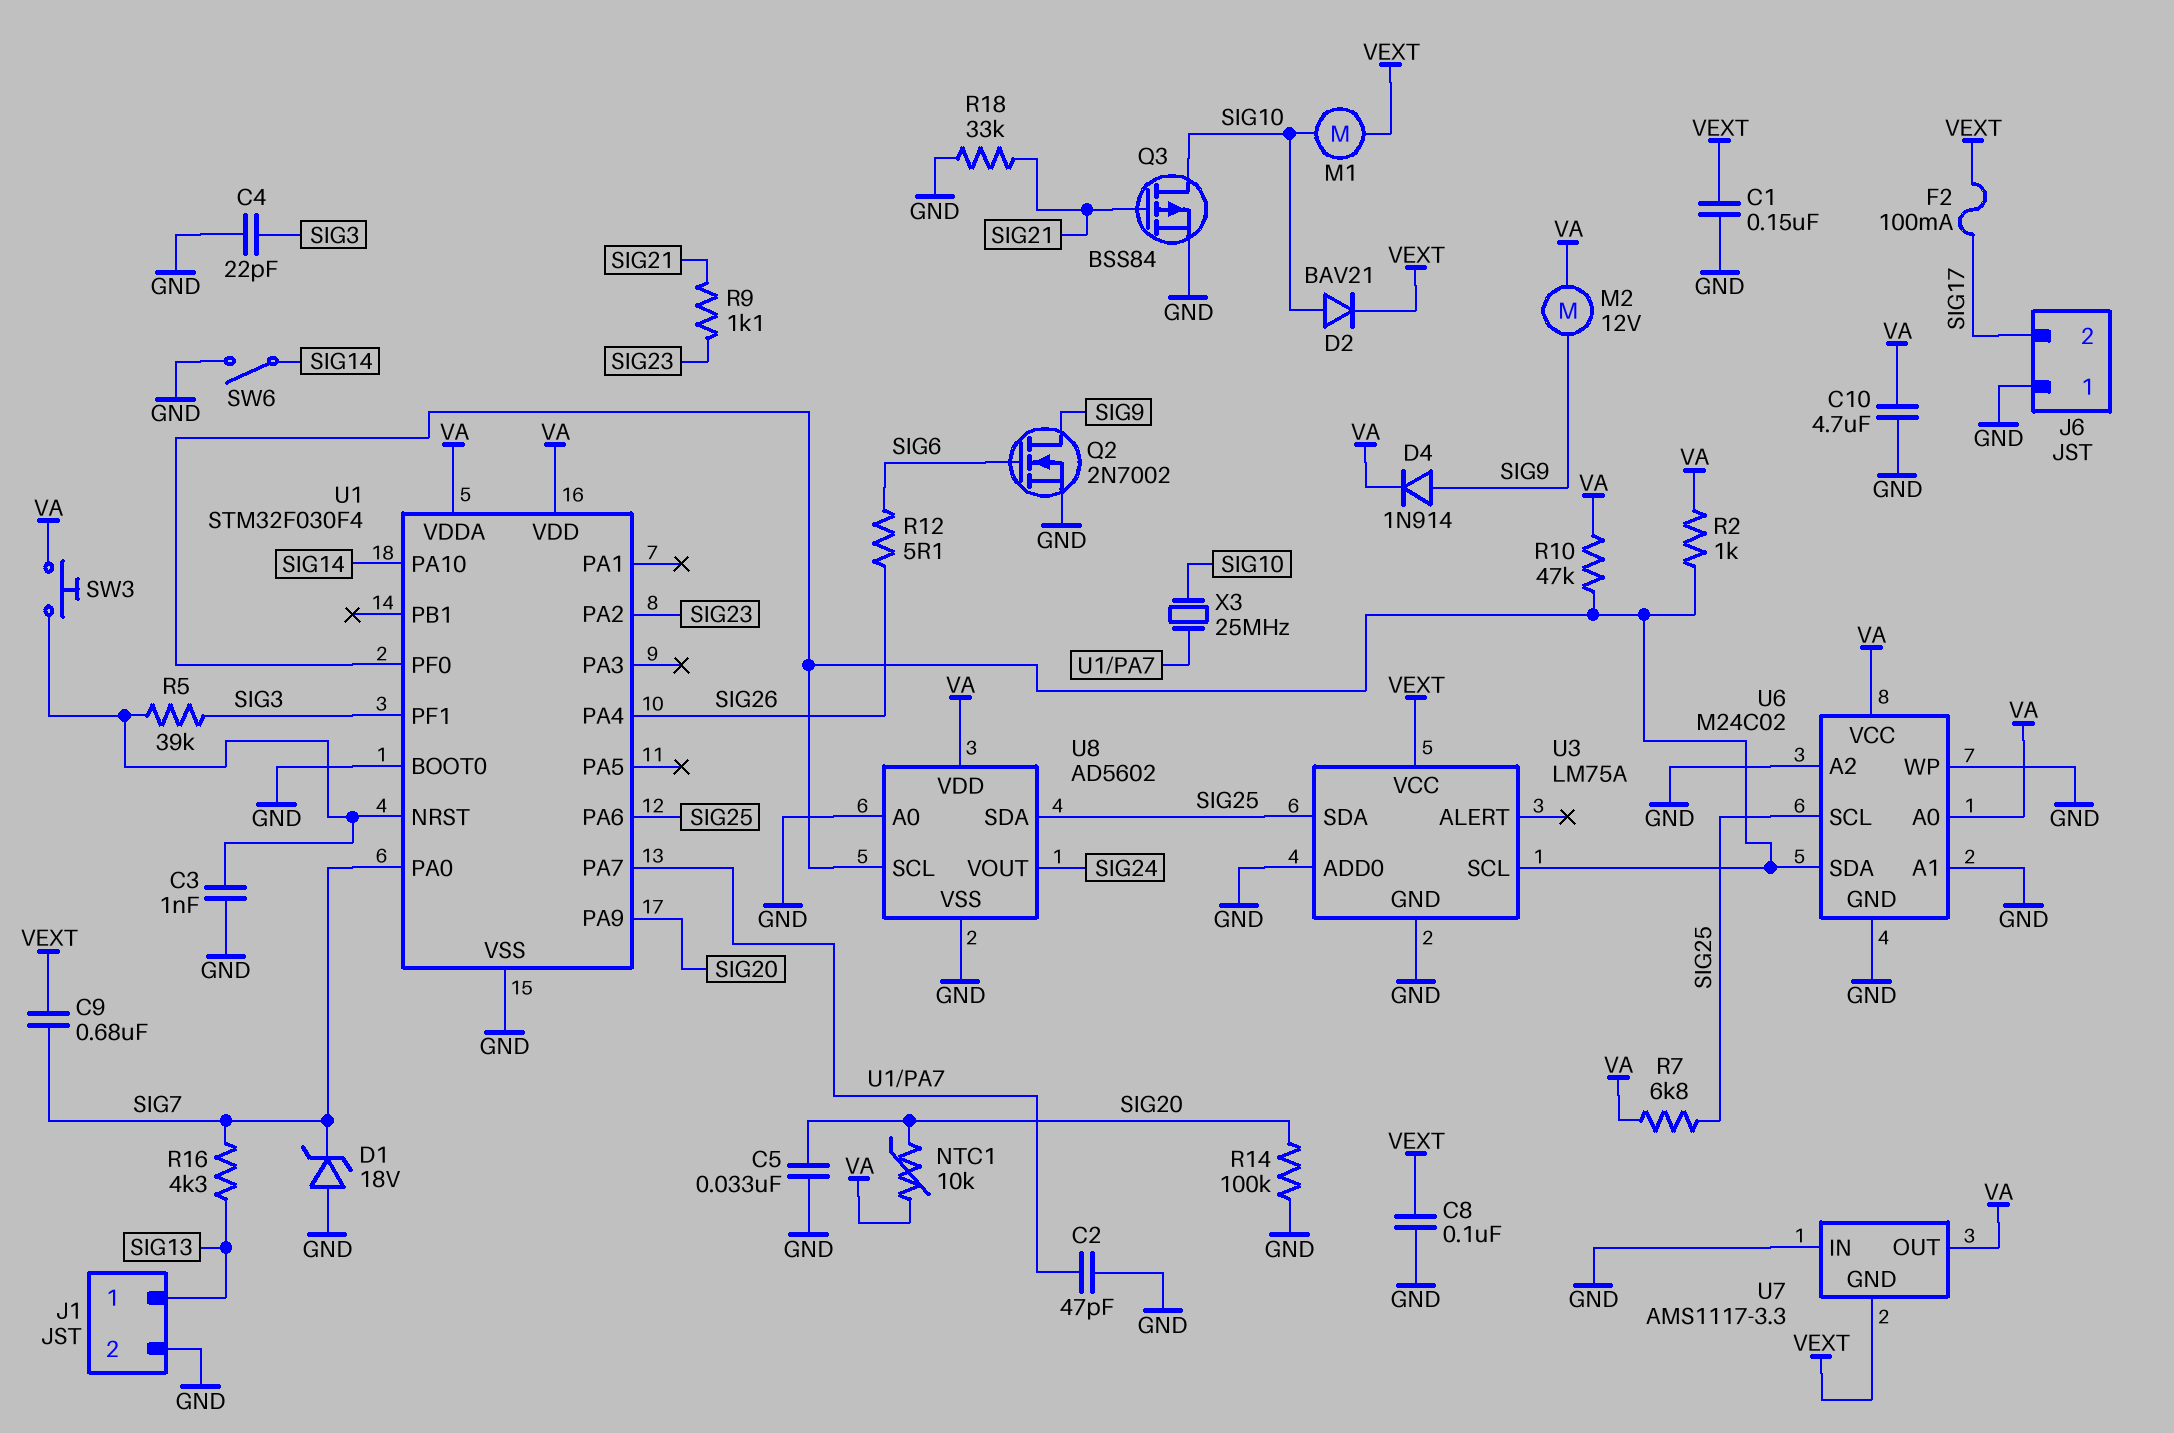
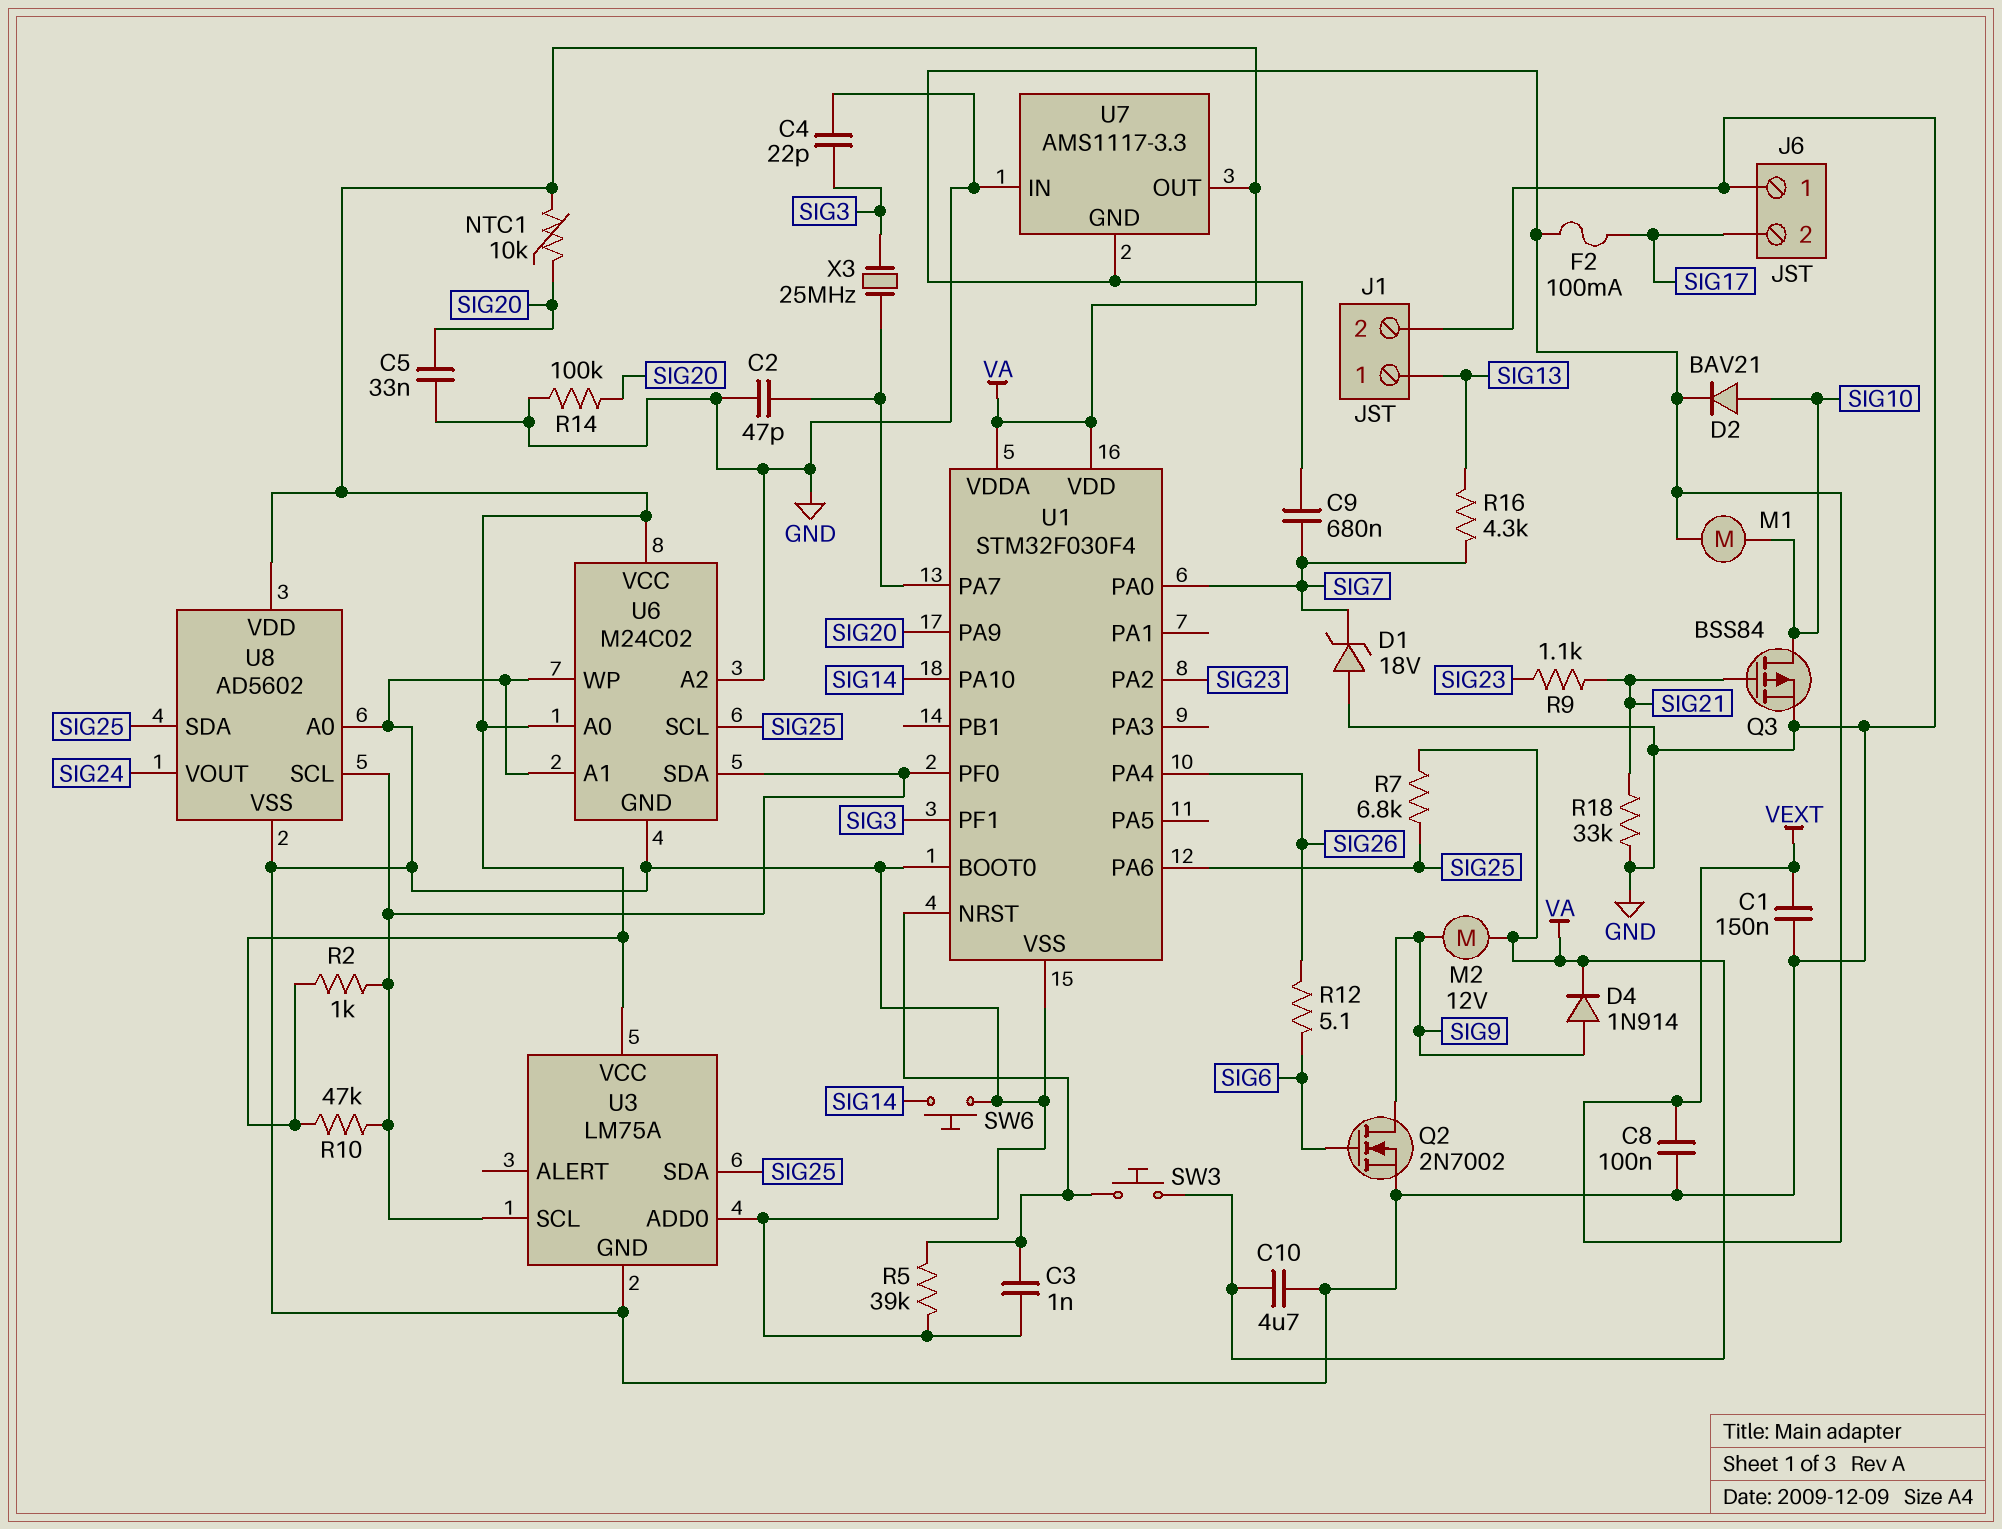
R5: 39k (SIG3, U1/NRST) -> 39k (GND, U1/NRST)
SW6: switch (GND, SIG14) -> button (GND, SIG14)
U3 pin VCC: VEXT -> VA
X3: 25MHz (SIG10, U1/PA7) -> 25MHz (SIG3, U1/PA7)

